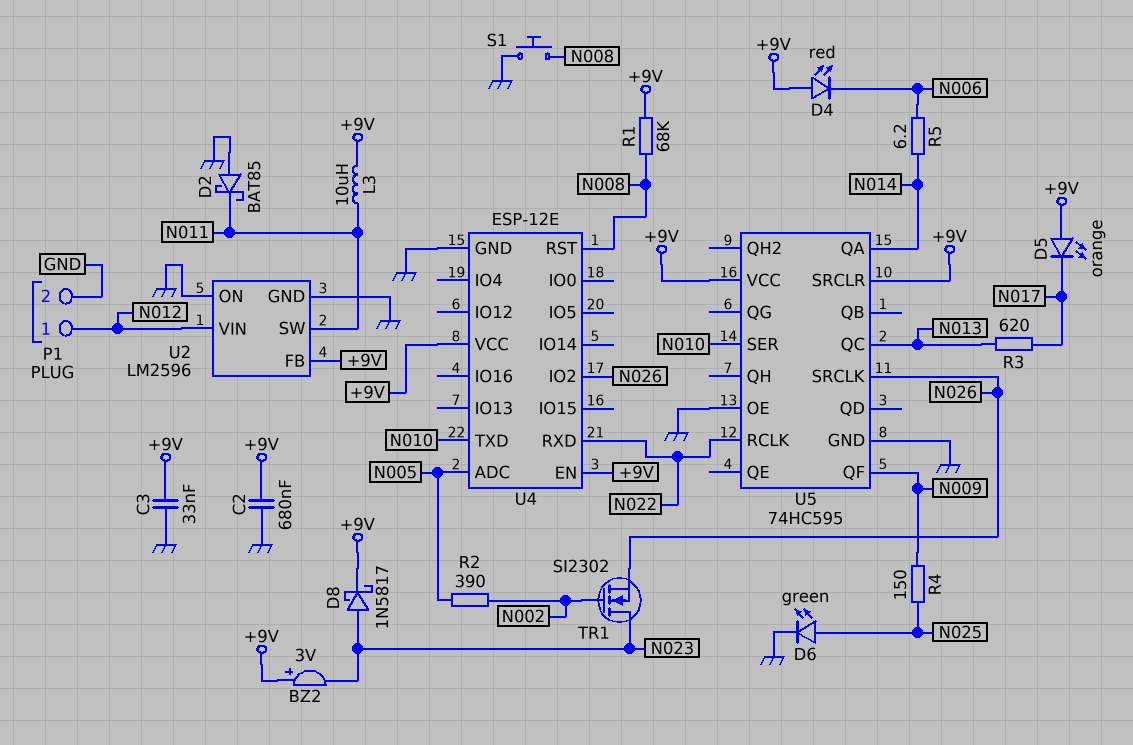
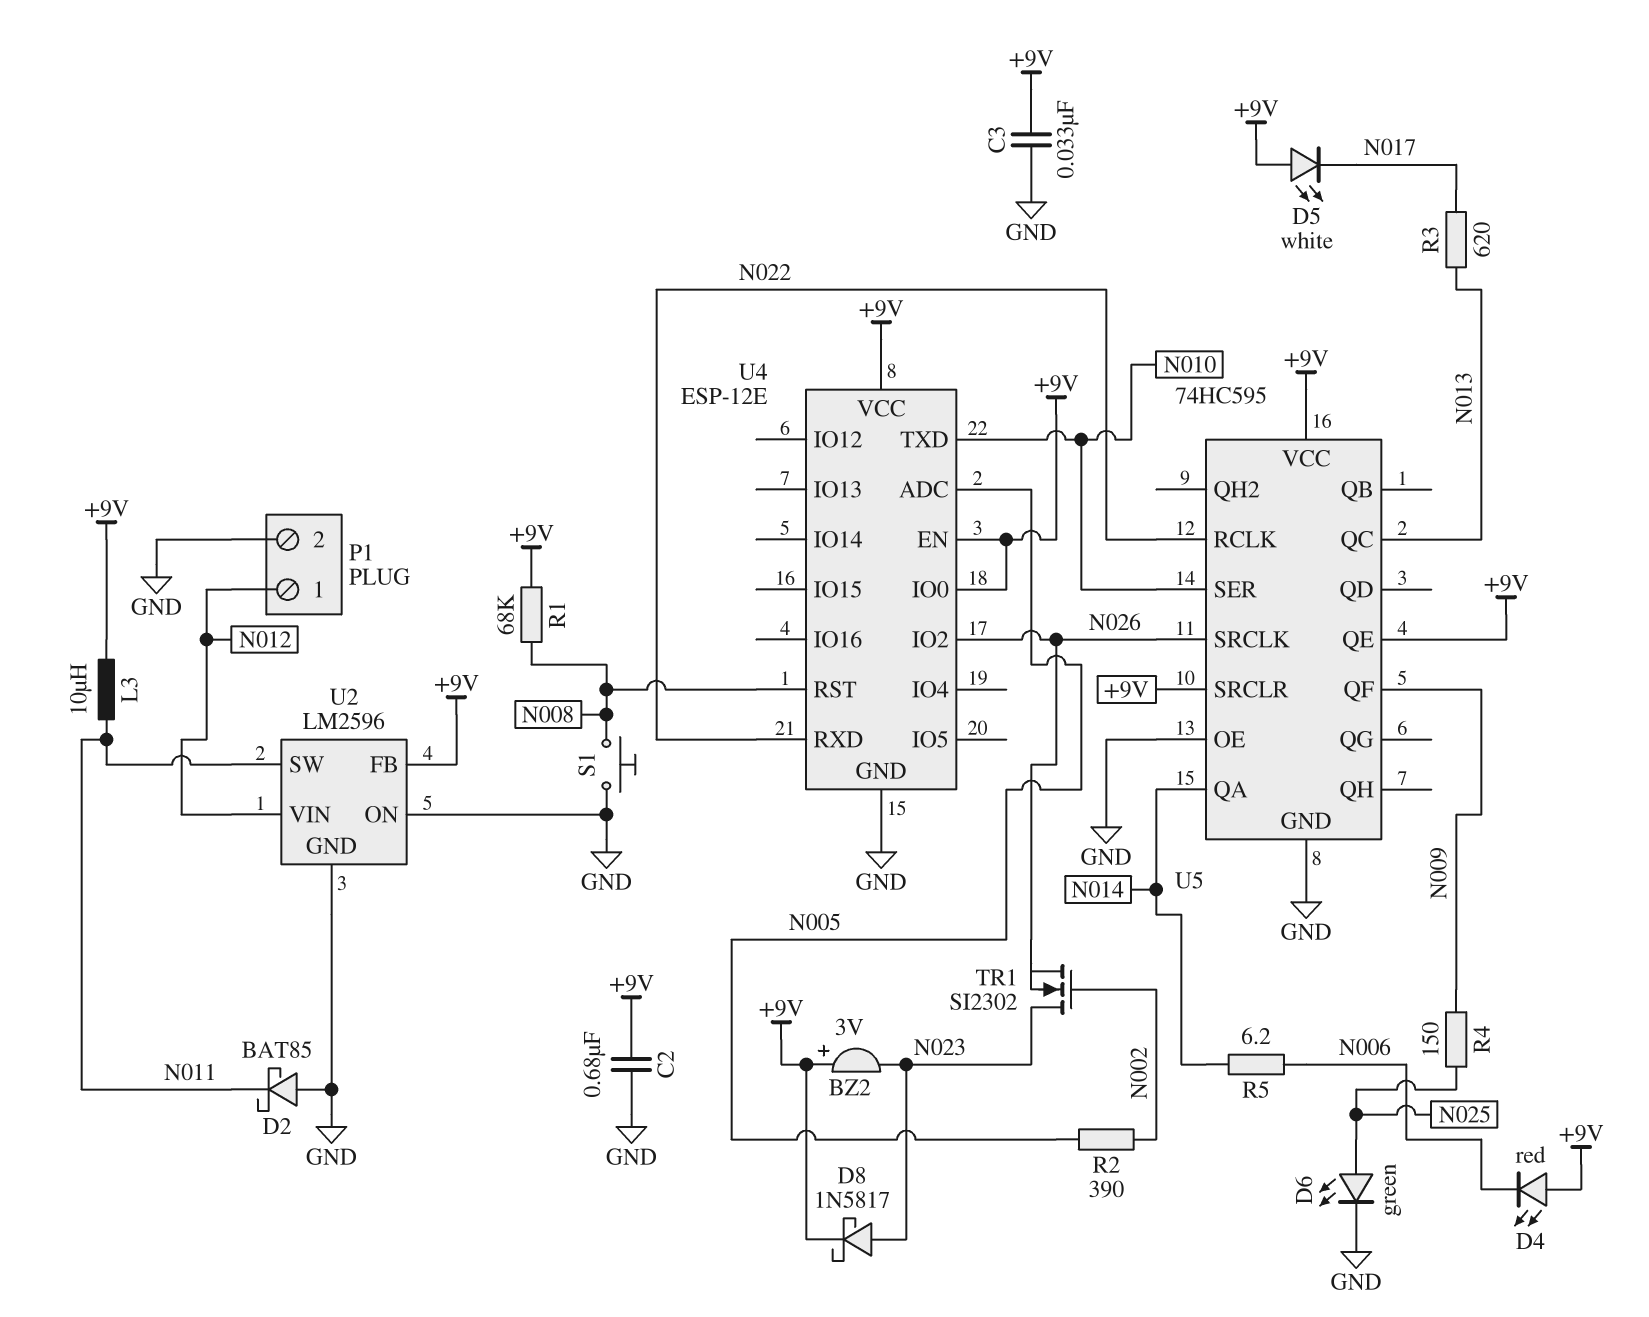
D5: LED orange (A +9V, K N017) -> LED white (A +9V, K N017)
U4 pin IO0: none -> +9V
U5 pin QE: none -> +9V

